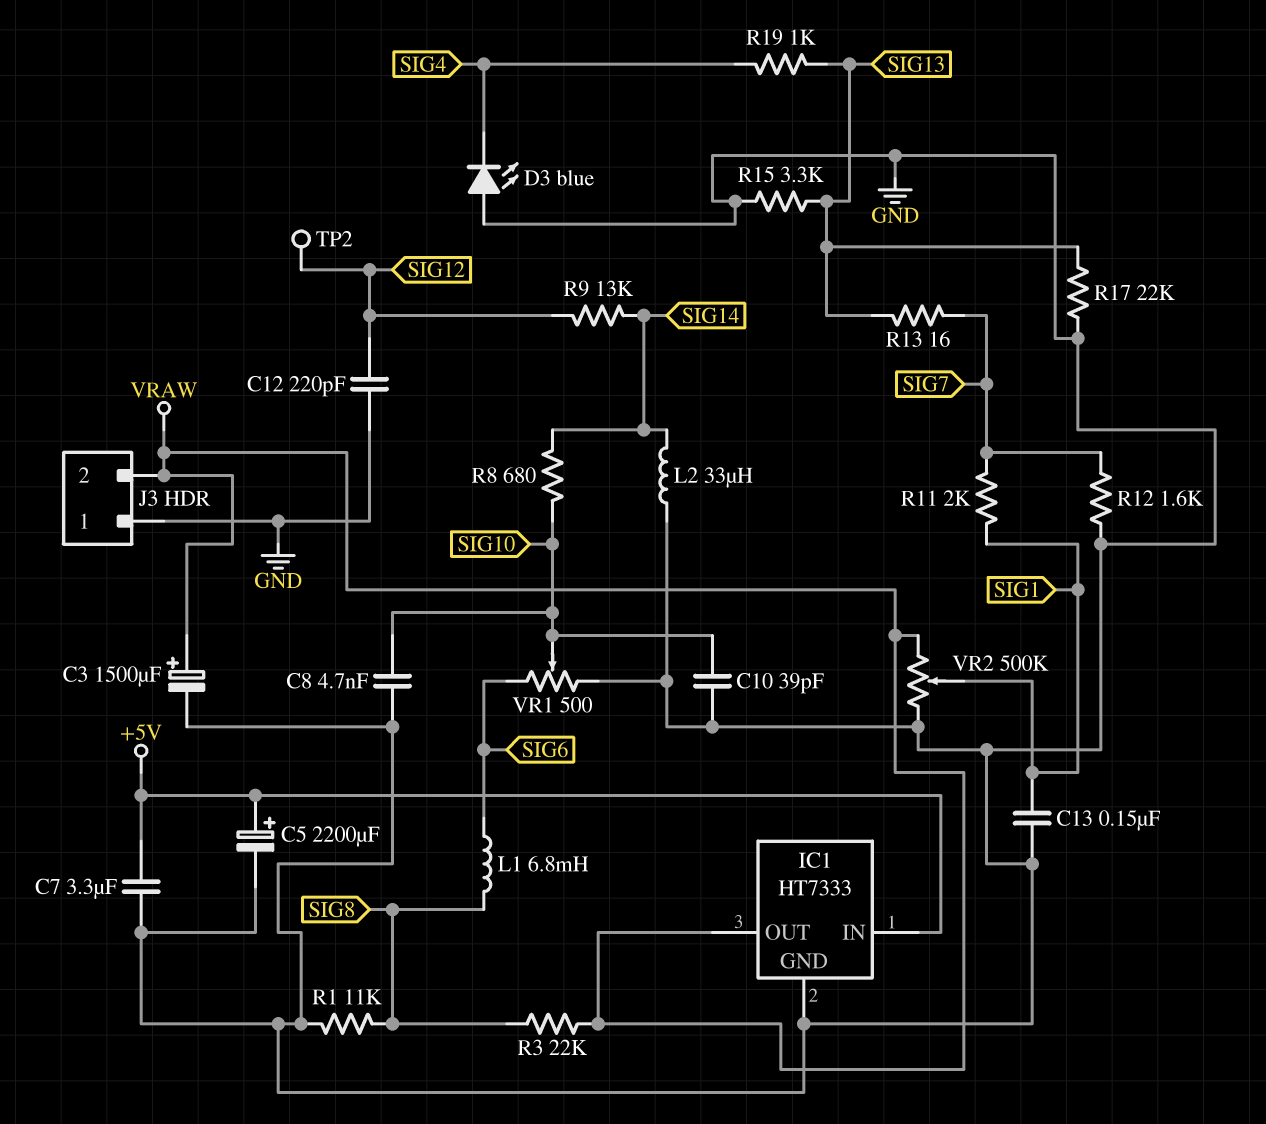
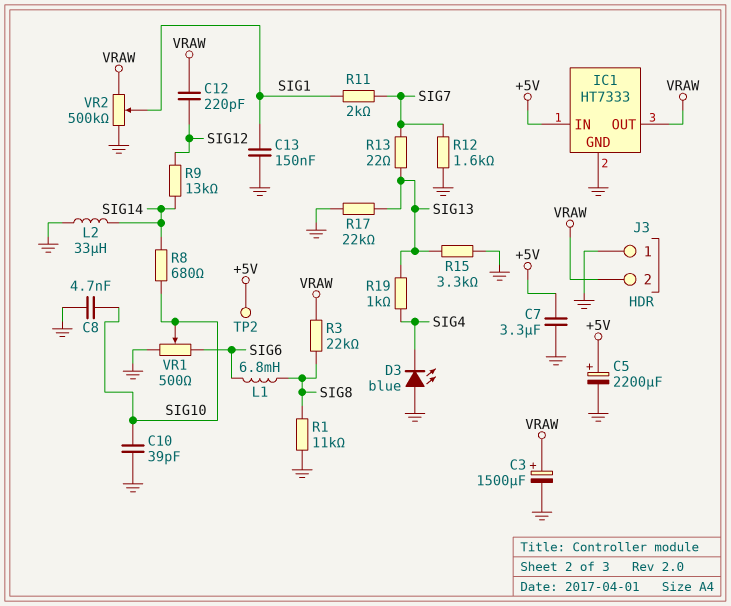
C12: 220pF (GND, SIG12) -> 220pF (SIG12, VRAW)
R13: 16 (SIG7, SIG13) -> 22 (SIG7, SIG13)
TP2: test point (SIG12) -> test point (+5V)

